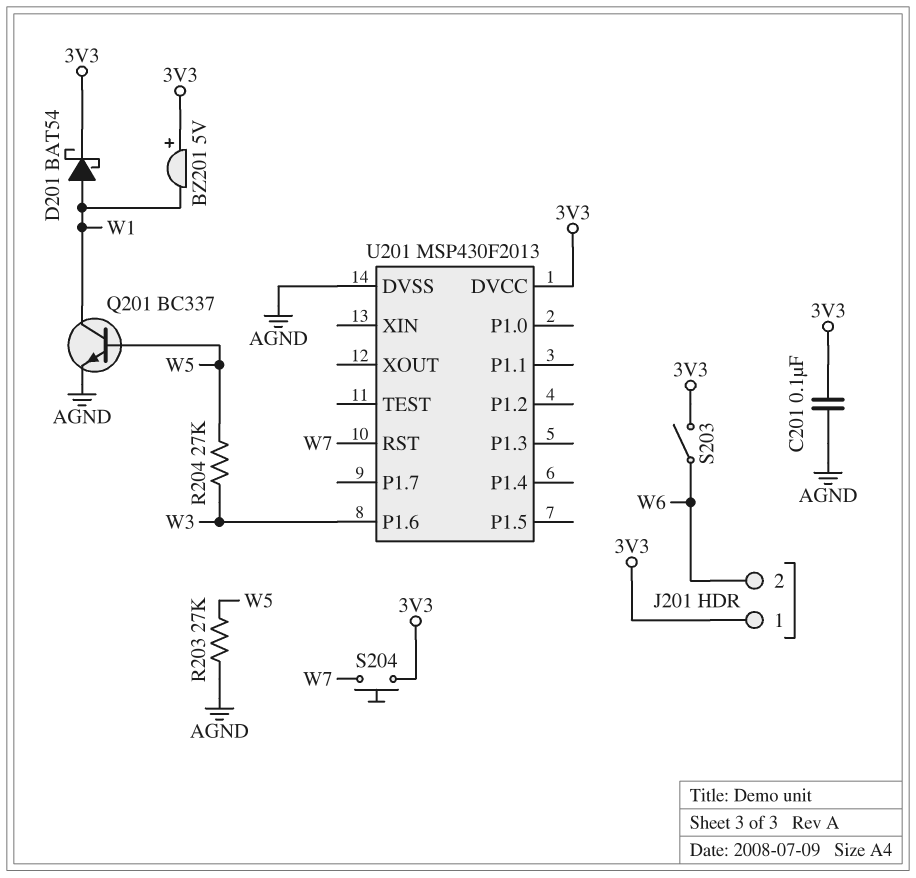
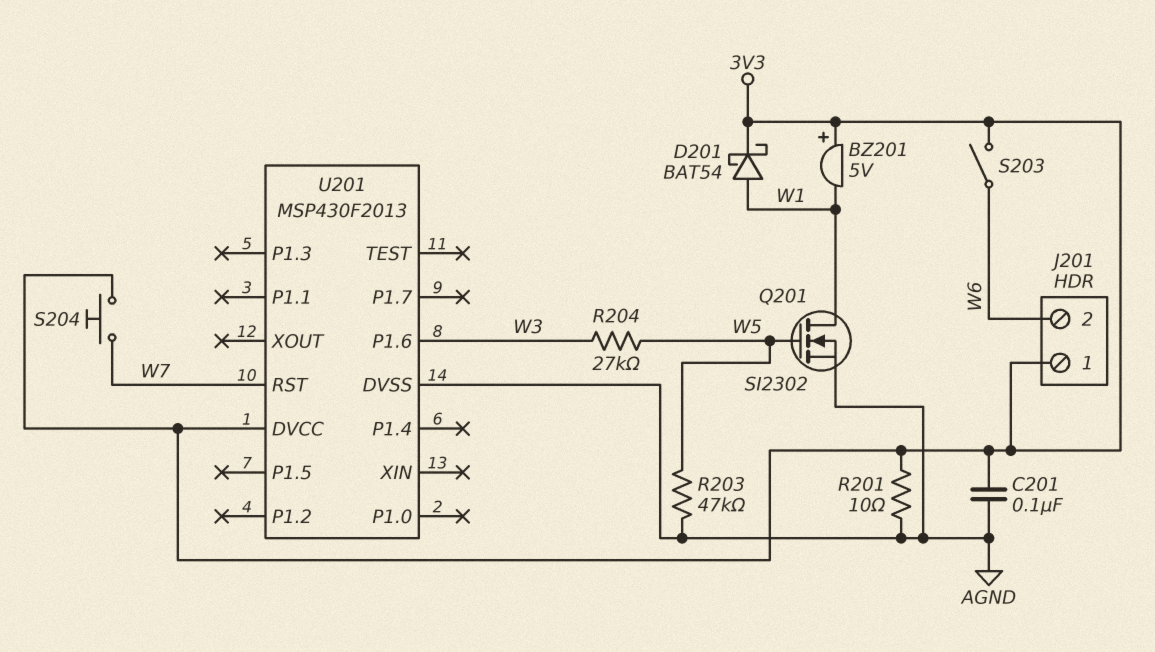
Q201: NPN BC337 (B W5, C W1, E AGND) -> NMOS SI2302 (G W5, D W1, S AGND)
R201: none -> 10 (3V3, AGND)
R203: 27k (AGND, W5) -> 47k (AGND, W5)

